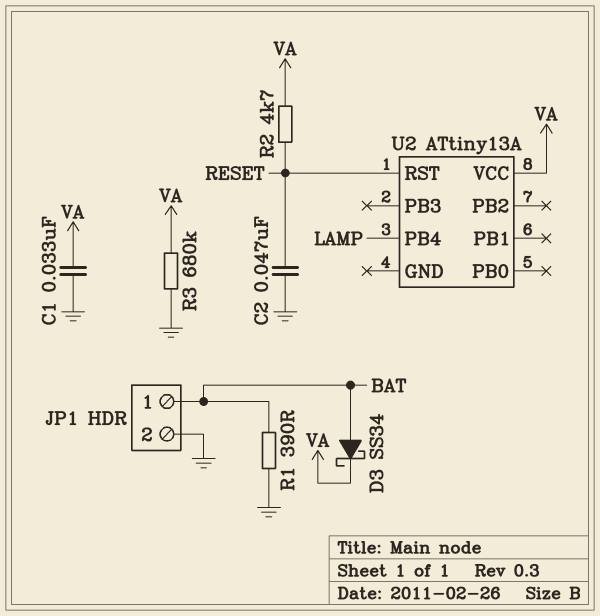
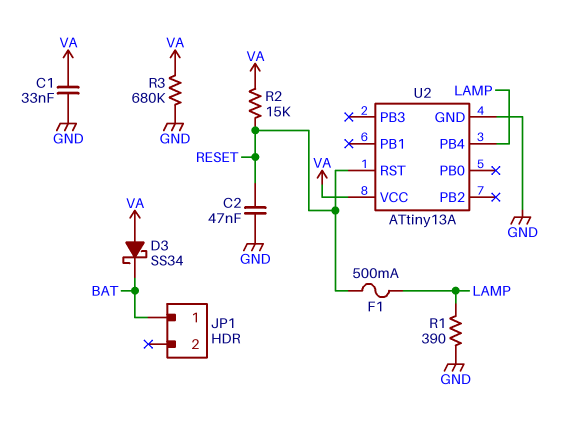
D3: schottky SS34 (A BAT, K VA) -> schottky SS34 (A VA, K BAT)
F1: none -> 500mA (LAMP, RESET)
JP1 pin 2: GND -> none
R1: 390 (BAT, GND) -> 390 (GND, LAMP)
R2: 4.7k (RESET, VA) -> 15k (RESET, VA)
U2 pin GND: none -> GND

